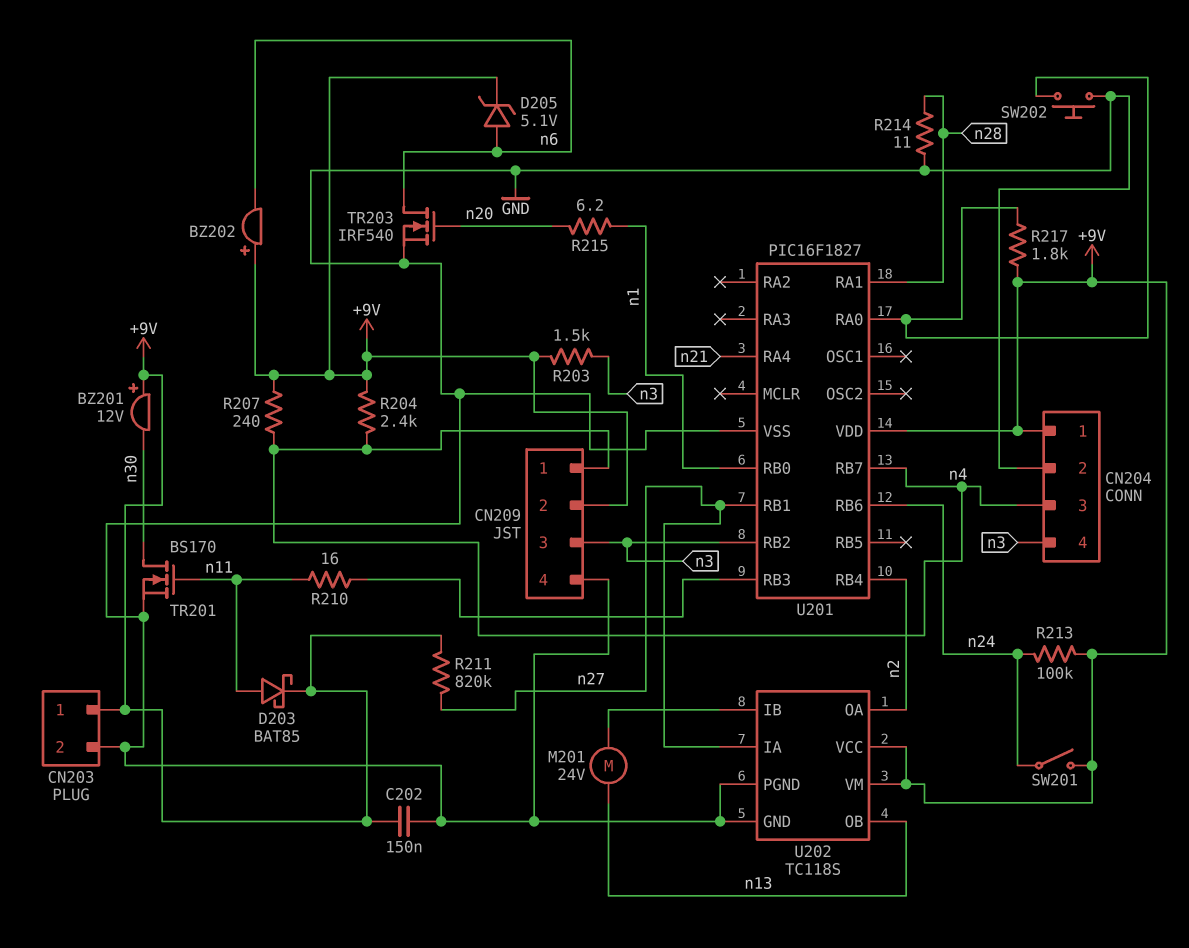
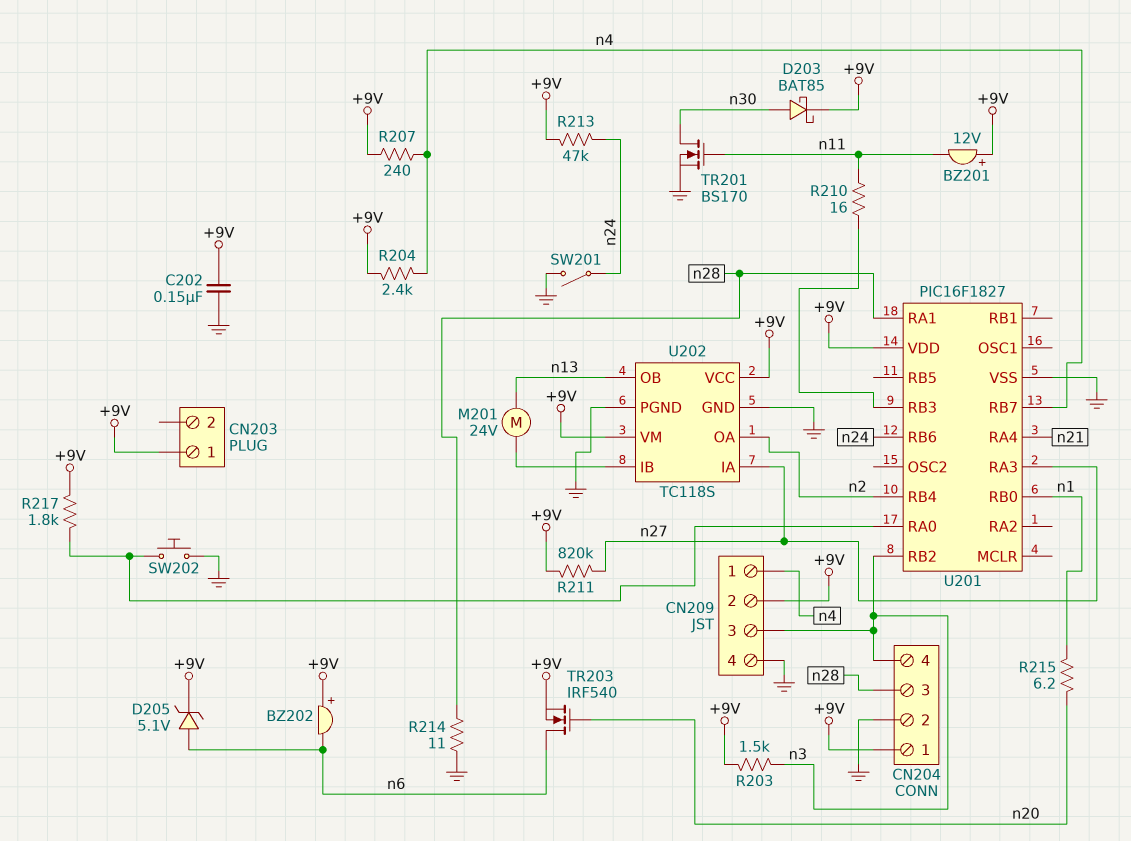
BZ201: buzzer 12V (plus +9V, minus n30) -> buzzer 12V (plus +9V, minus n11)
CN203 pin 2: GND -> none
CN204 pin 3: n4 -> n28
D203: schottky BAT85 (A n11, K +9V) -> schottky BAT85 (A n30, K +9V)
R213: 100k (+9V, n24) -> 47k (+9V, n24)
SW201: switch (+9V, n24) -> switch (GND, n24)
TR203: NMOS IRF540 (G n20, D n6, S GND) -> NMOS IRF540 (G n20, D n6, S +9V)
U201 pin RA3: none -> n27
U201 pin RB1: n27 -> none

